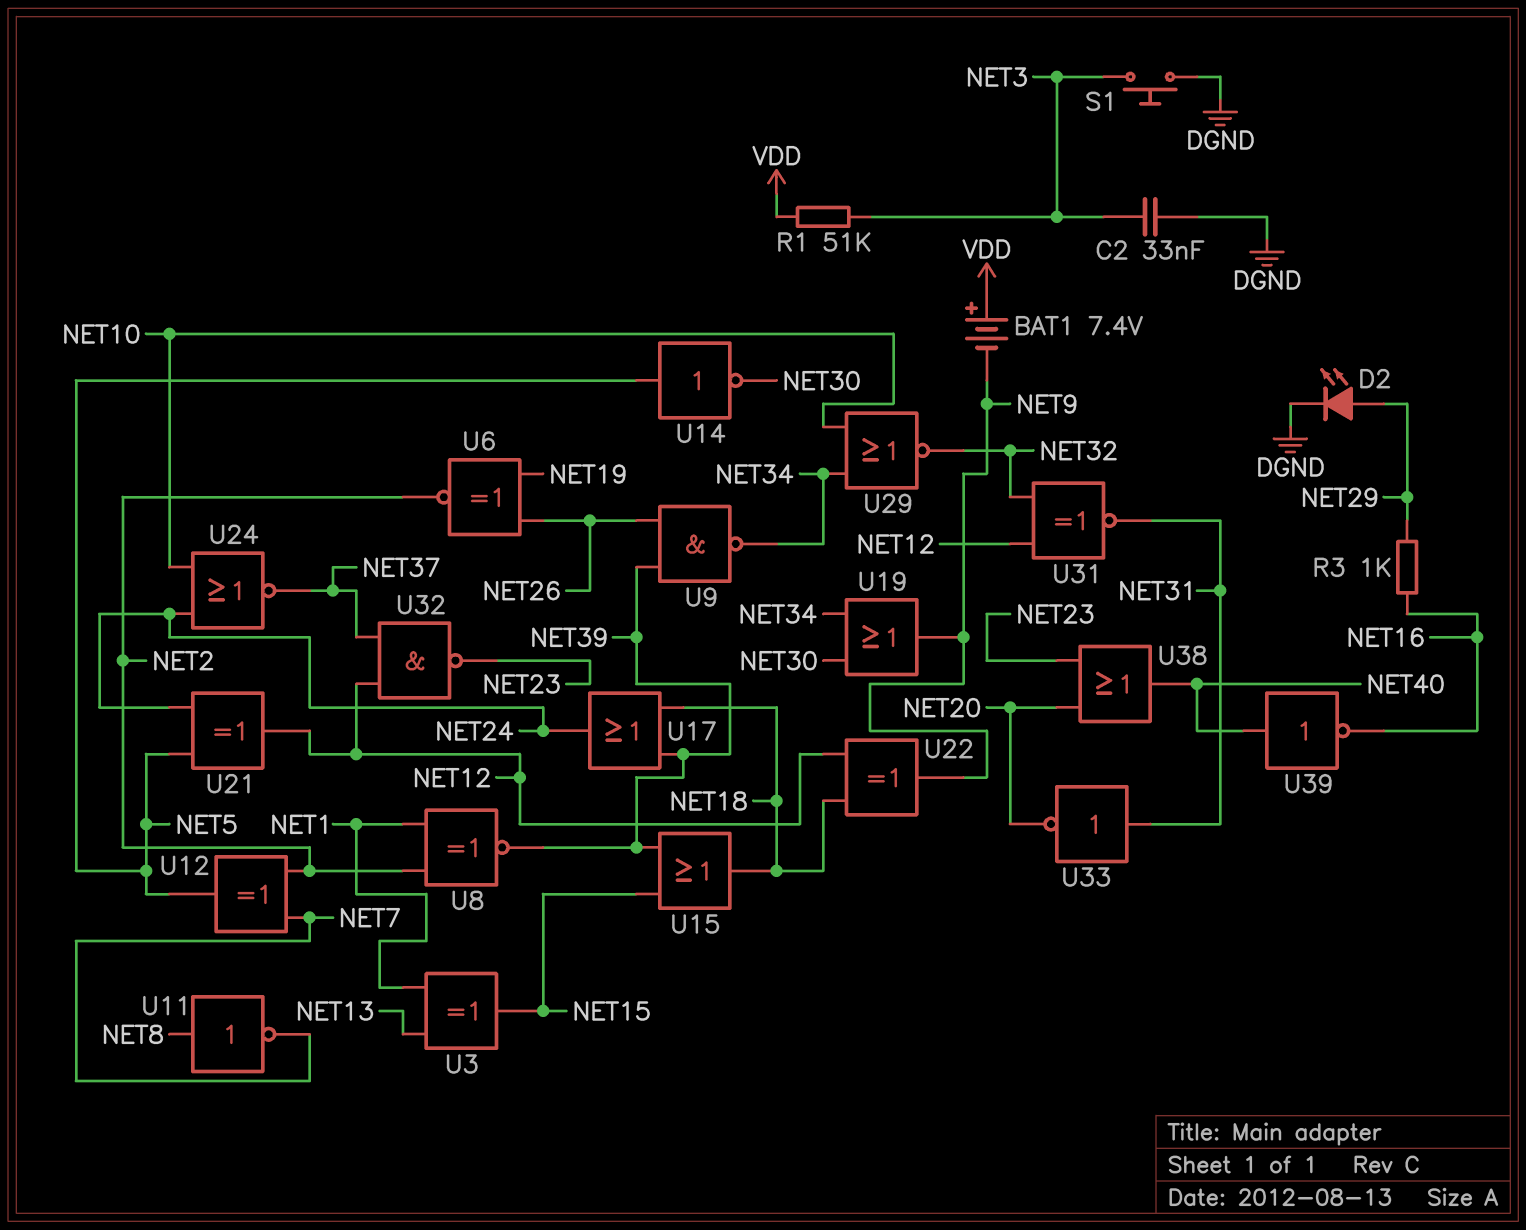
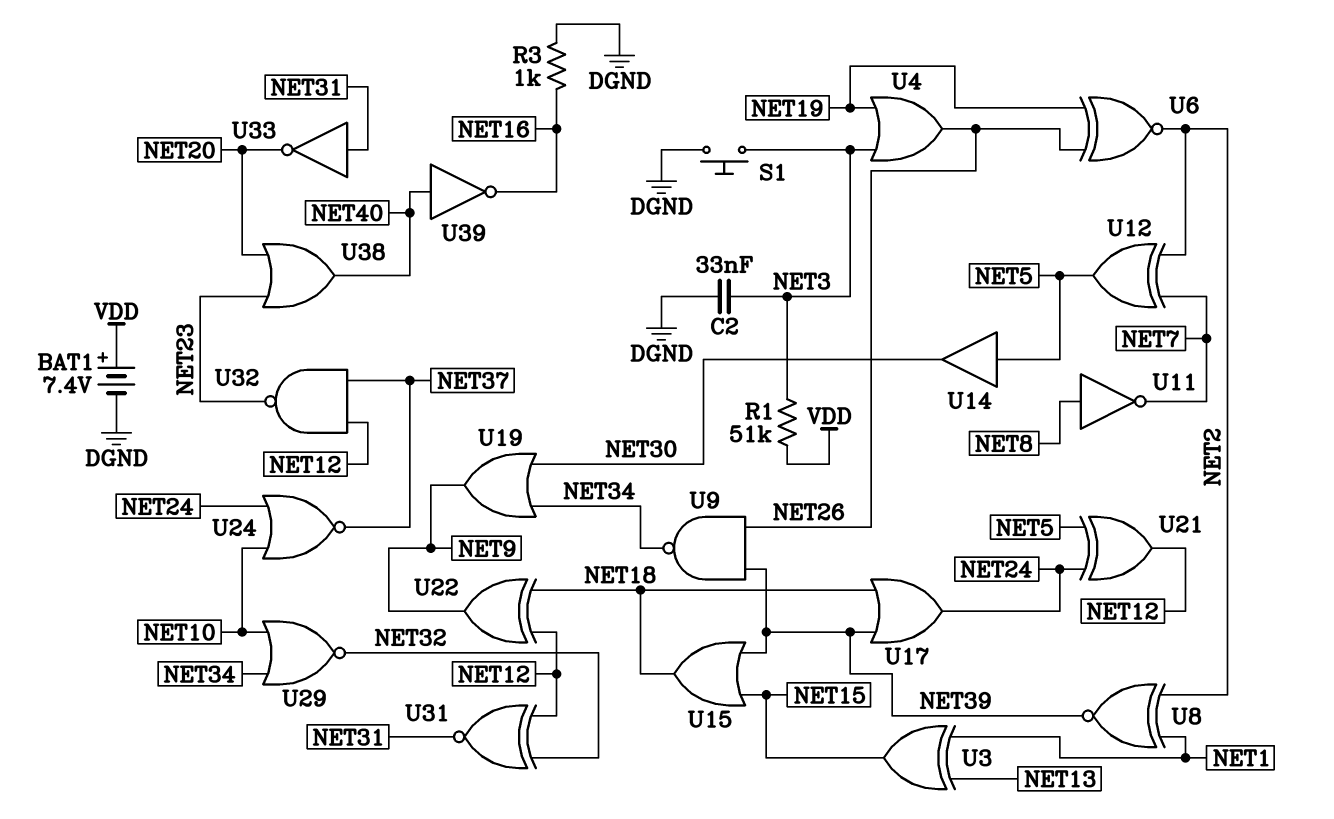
BAT1: 7.4V (plus VDD, minus NET9) -> 7.4V (plus VDD, minus DGND)
D2: LED (A NET29, K DGND) -> none
R3: 1k (NET16, NET29) -> 1k (DGND, NET16)
U4: none -> OR (in NET3, in NET19, out NET26)
U14: NOT (in NET5, out NET30) -> buffer (in NET5, out NET30)

